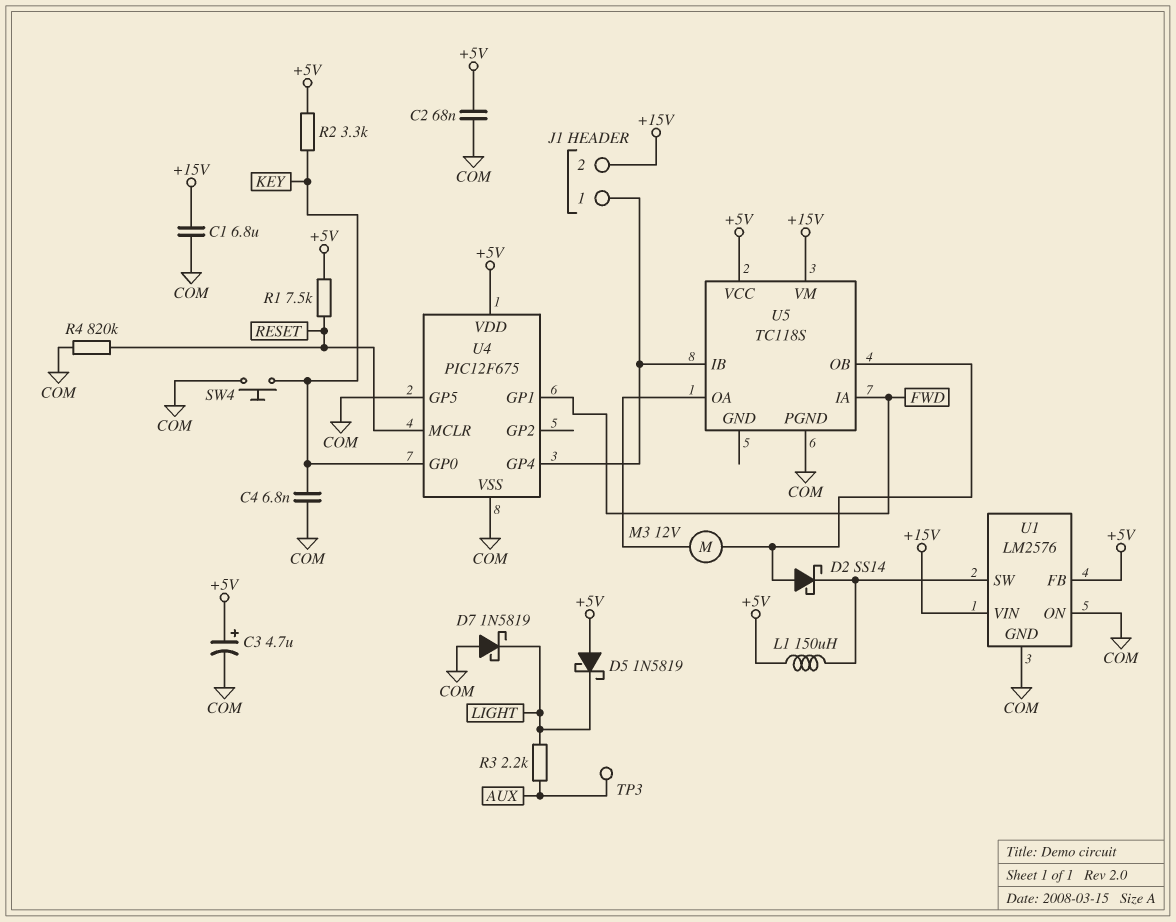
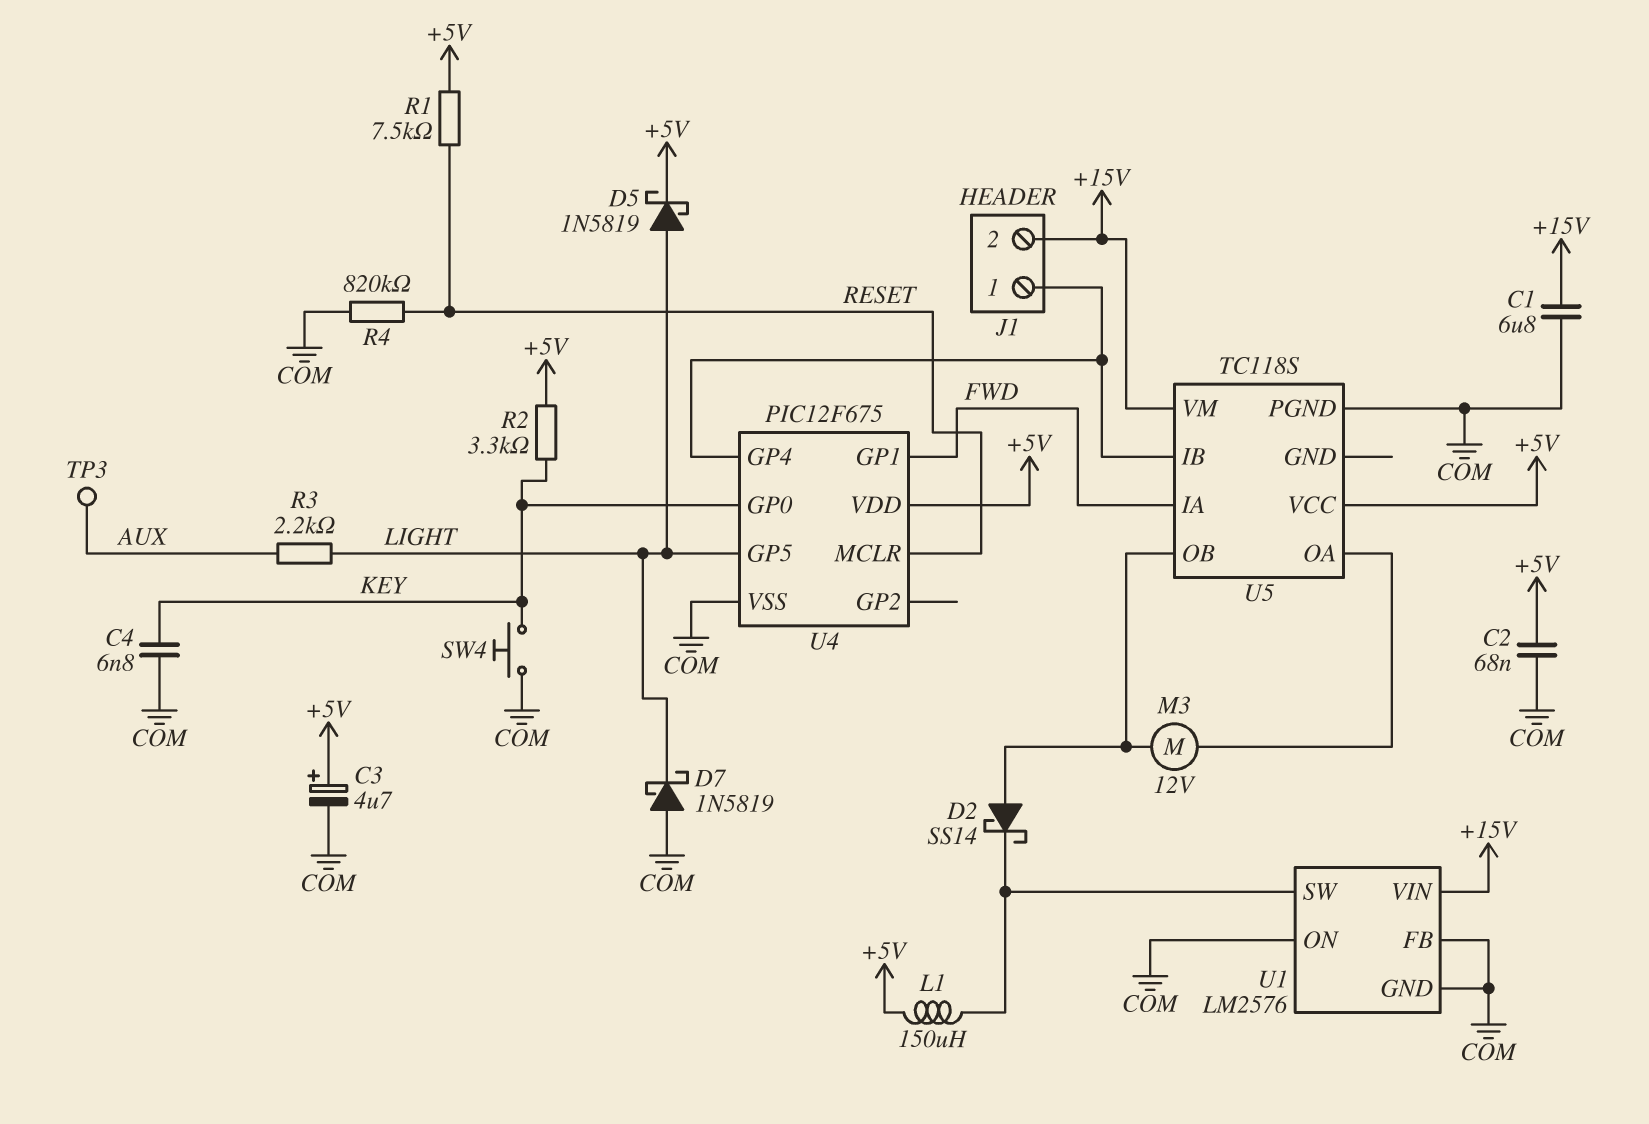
D5: schottky 1N5819 (A +5V, K LIGHT) -> schottky 1N5819 (A LIGHT, K +5V)
U1 pin FB: +5V -> COM
U4 pin GP5: COM -> LIGHT

